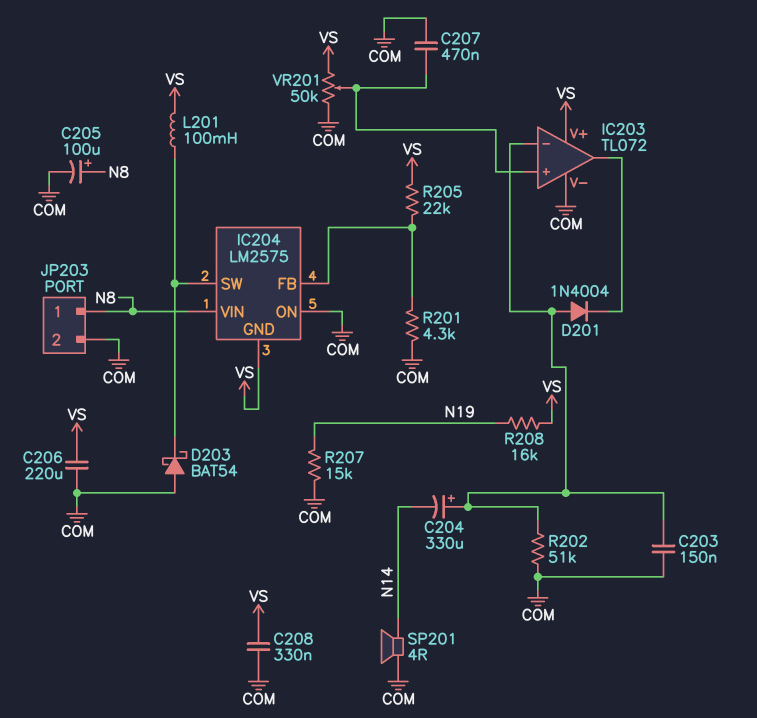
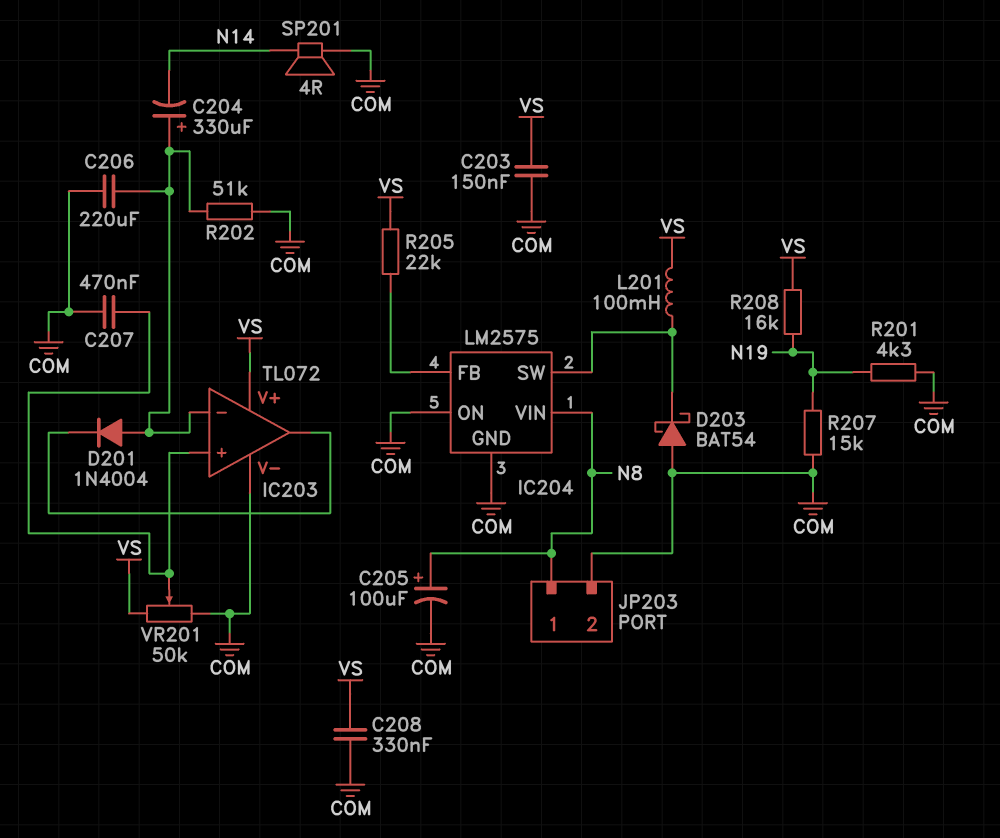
C203: 150nF (COM, IC203/in-) -> 150nF (COM, VS)
C206: 220uF (COM, VS) -> 220uF (COM, IC203/in-)
IC204 pin GND: VS -> COM
R201: 4.3k (COM, IC204/FB) -> 4.3k (COM, N19)

